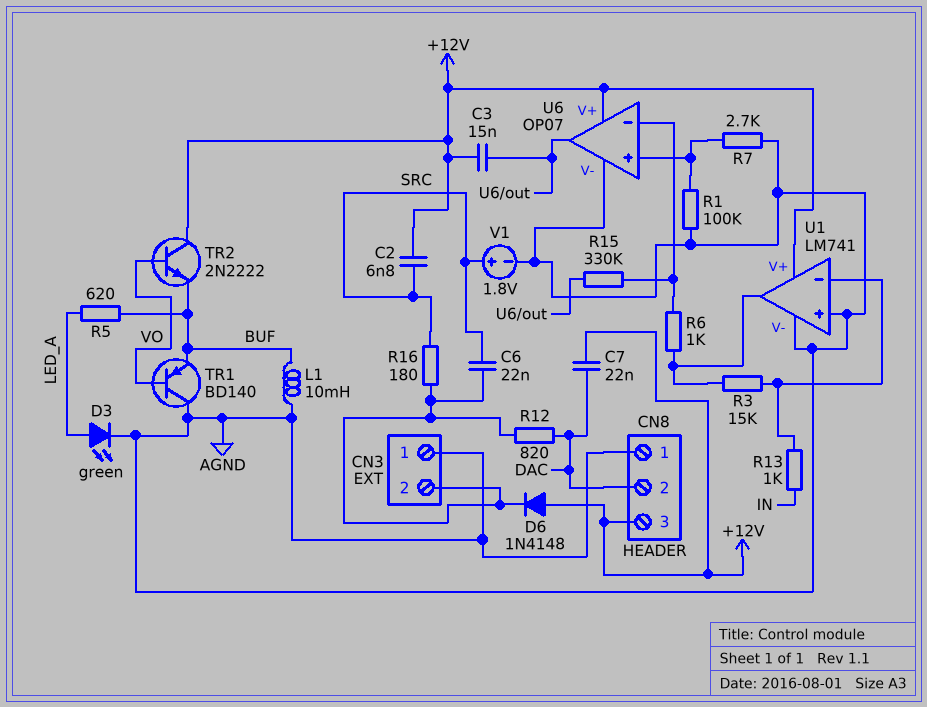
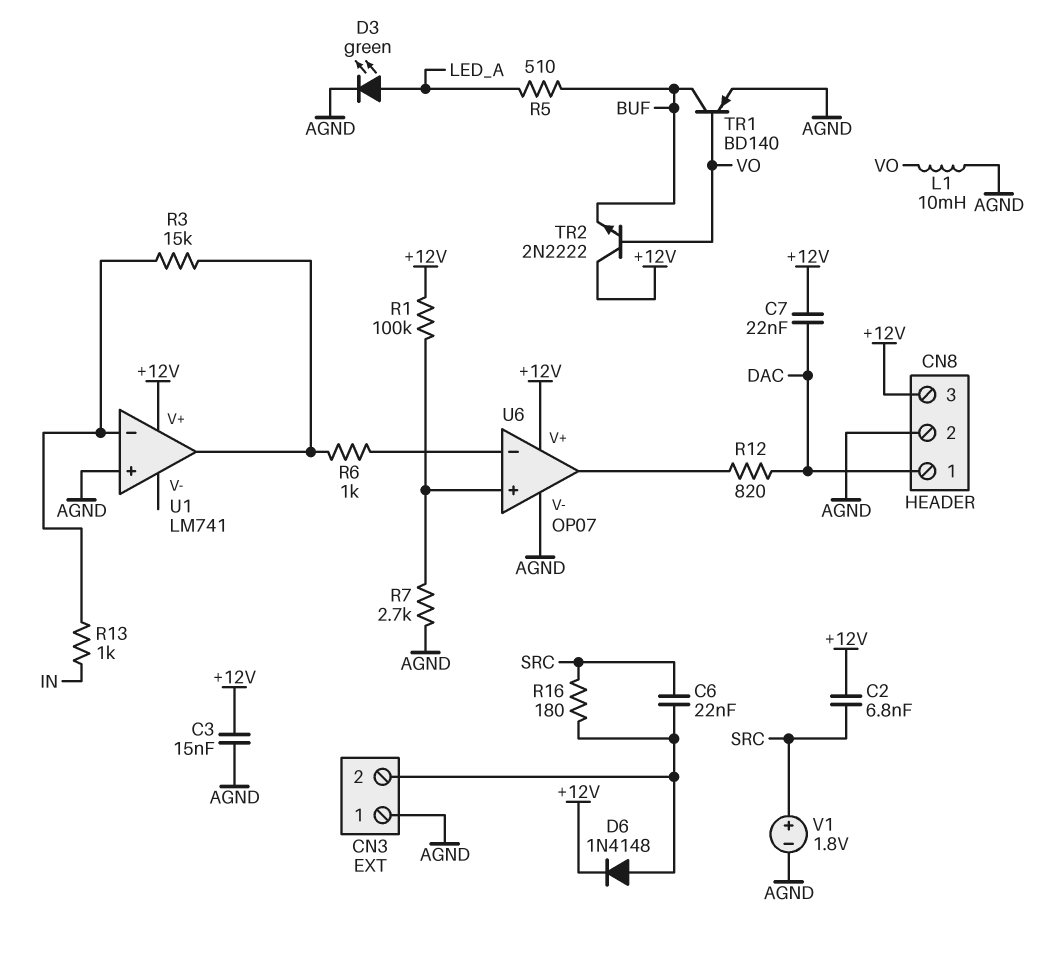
C3: 15nF (+12V, U6/out) -> 15nF (+12V, AGND)
CN8 pin 1: AGND -> DAC
CN8 pin 2: DAC -> AGND
D6: diode 1N4148 (A +12V, K CN3/2) -> diode 1N4148 (A CN3/2, K +12V)
L1: 10mH (AGND, BUF) -> 10mH (AGND, VO)
R1: 100k (AGND, U6/in+) -> 100k (+12V, U6/in+)
R5: 620 (BUF, LED_A) -> 510 (BUF, LED_A)
R12: 820 (CN3/2, DAC) -> 820 (DAC, U6/out)
R15: 330k (U6/in-, U6/out) -> none
TR1: PNP BD140 (B VO, C AGND, E BUF) -> PNP BD140 (B VO, C BUF, E AGND)
U1 pin V-: AGND -> none

